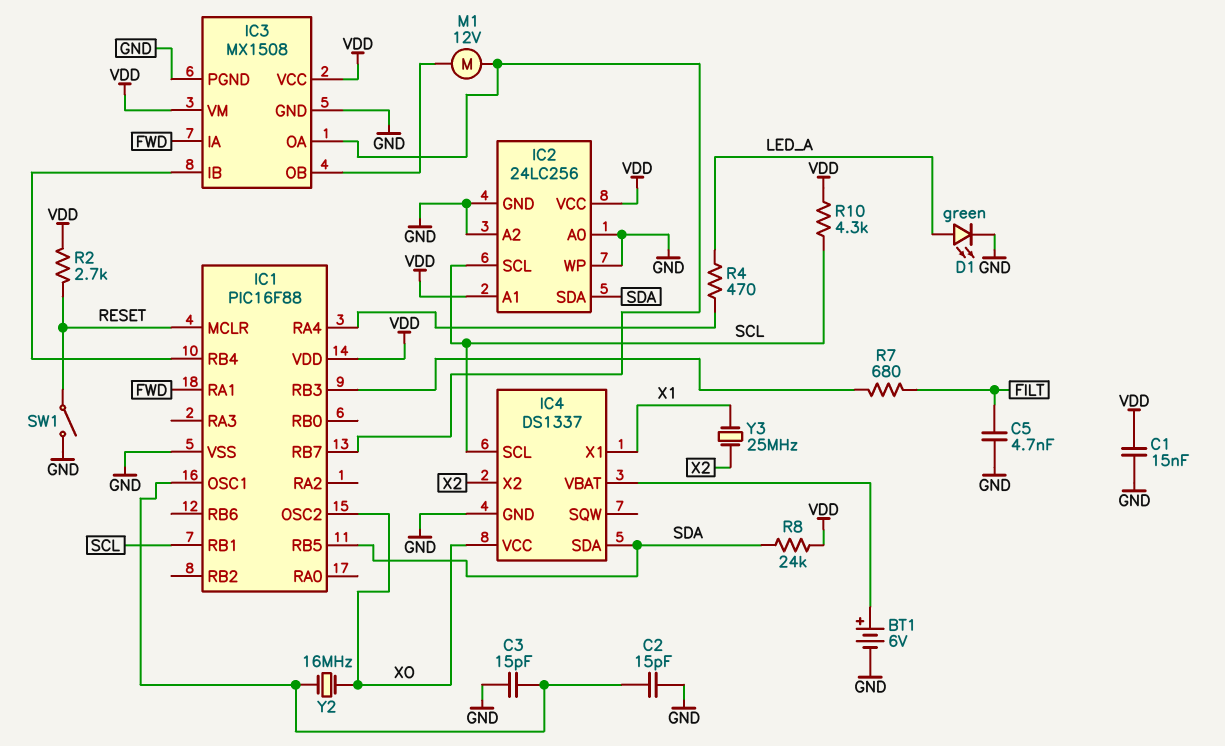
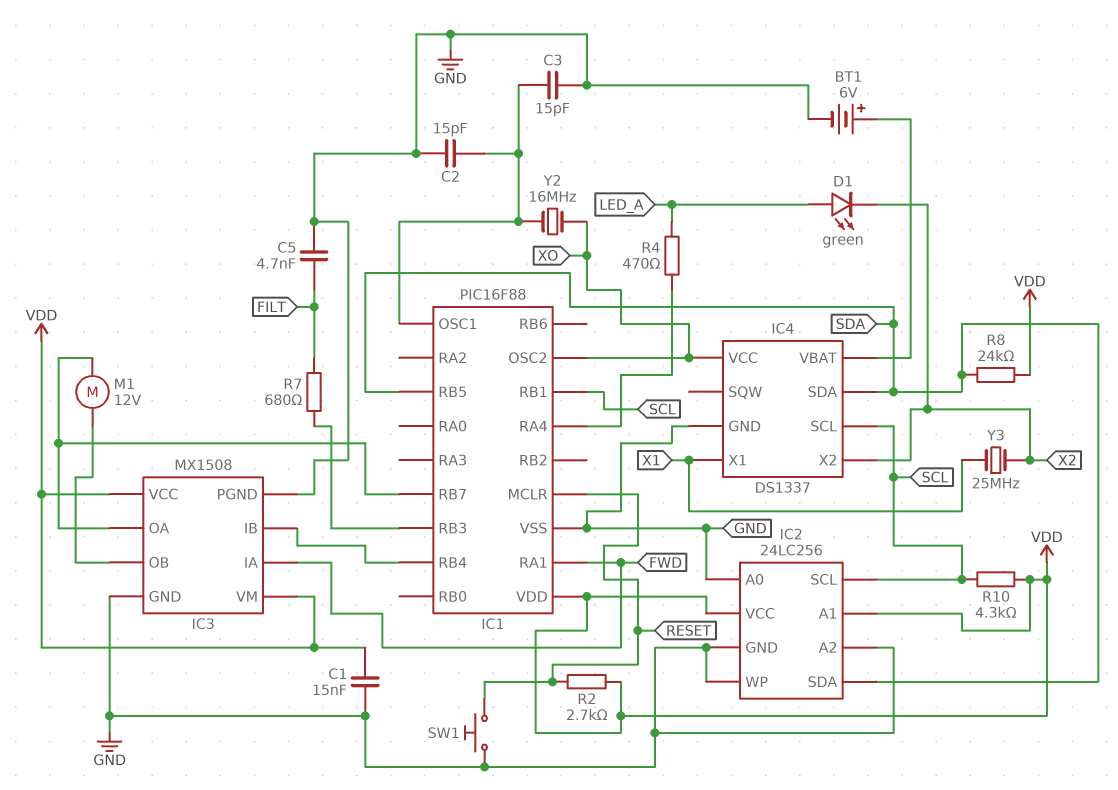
D1: LED green (A LED_A, K GND) -> LED green (A LED_A, K X2)
SW1: switch (GND, RESET) -> button (GND, RESET)

